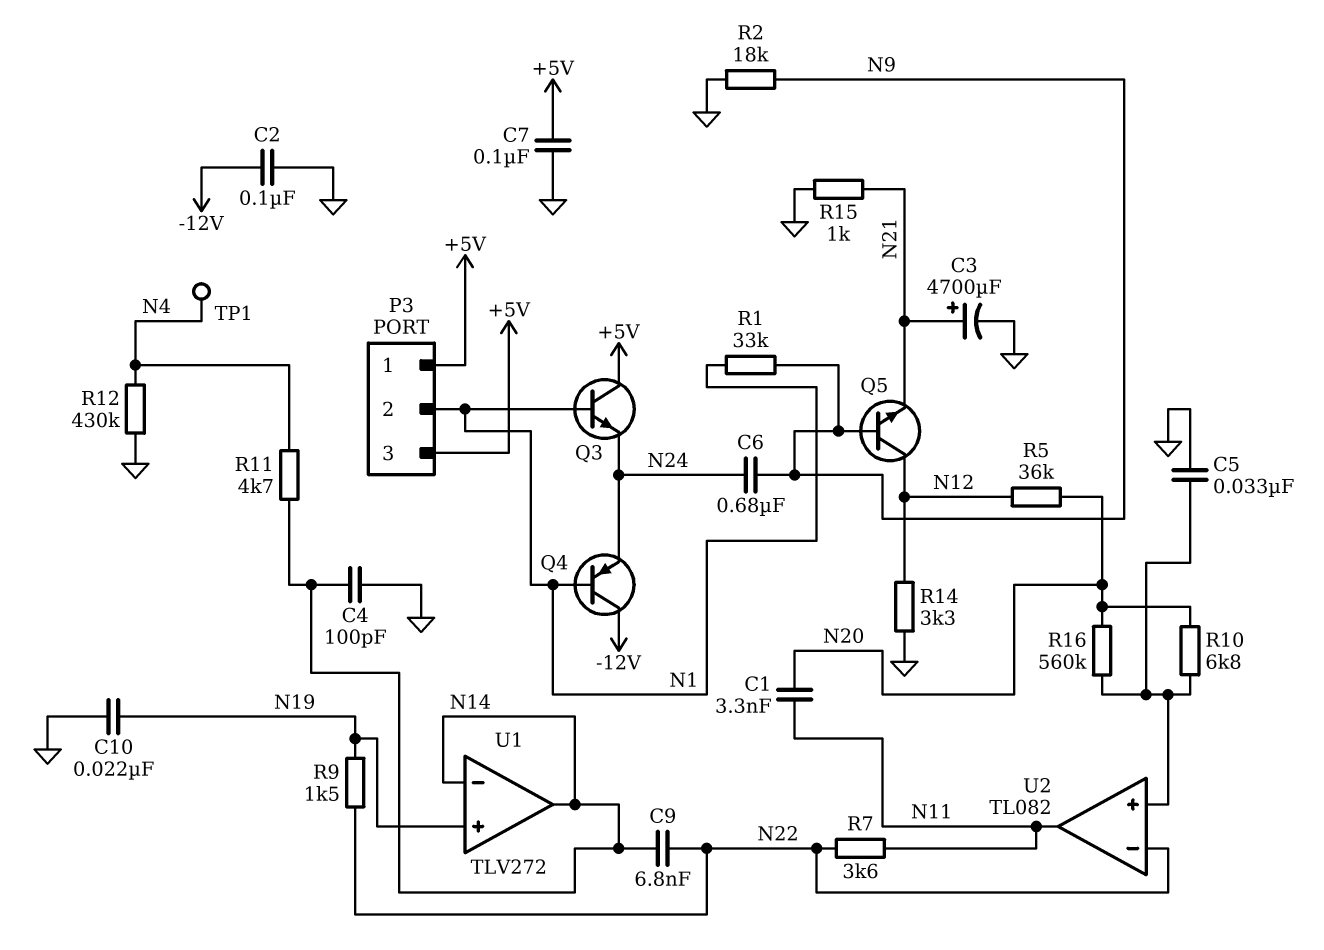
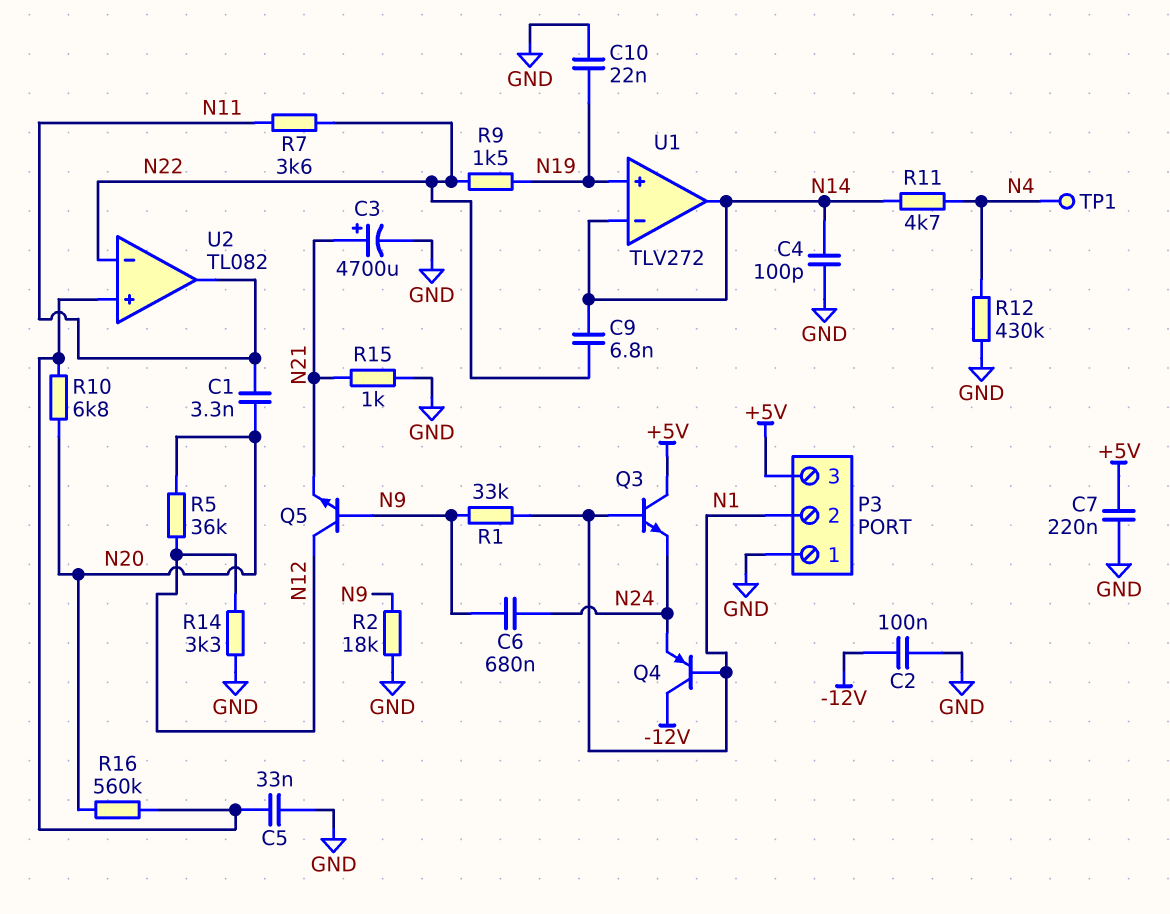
C7: 100nF (+5V, GND) -> 220nF (+5V, GND)
P3 pin 1: +5V -> GND

